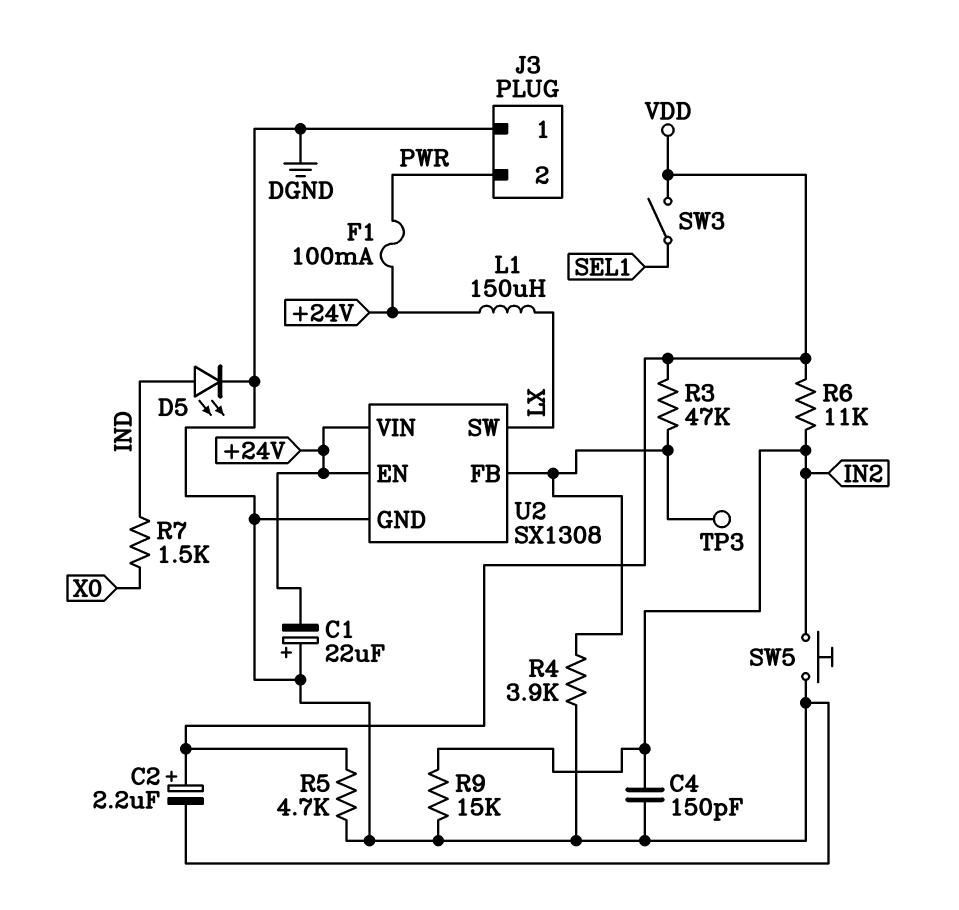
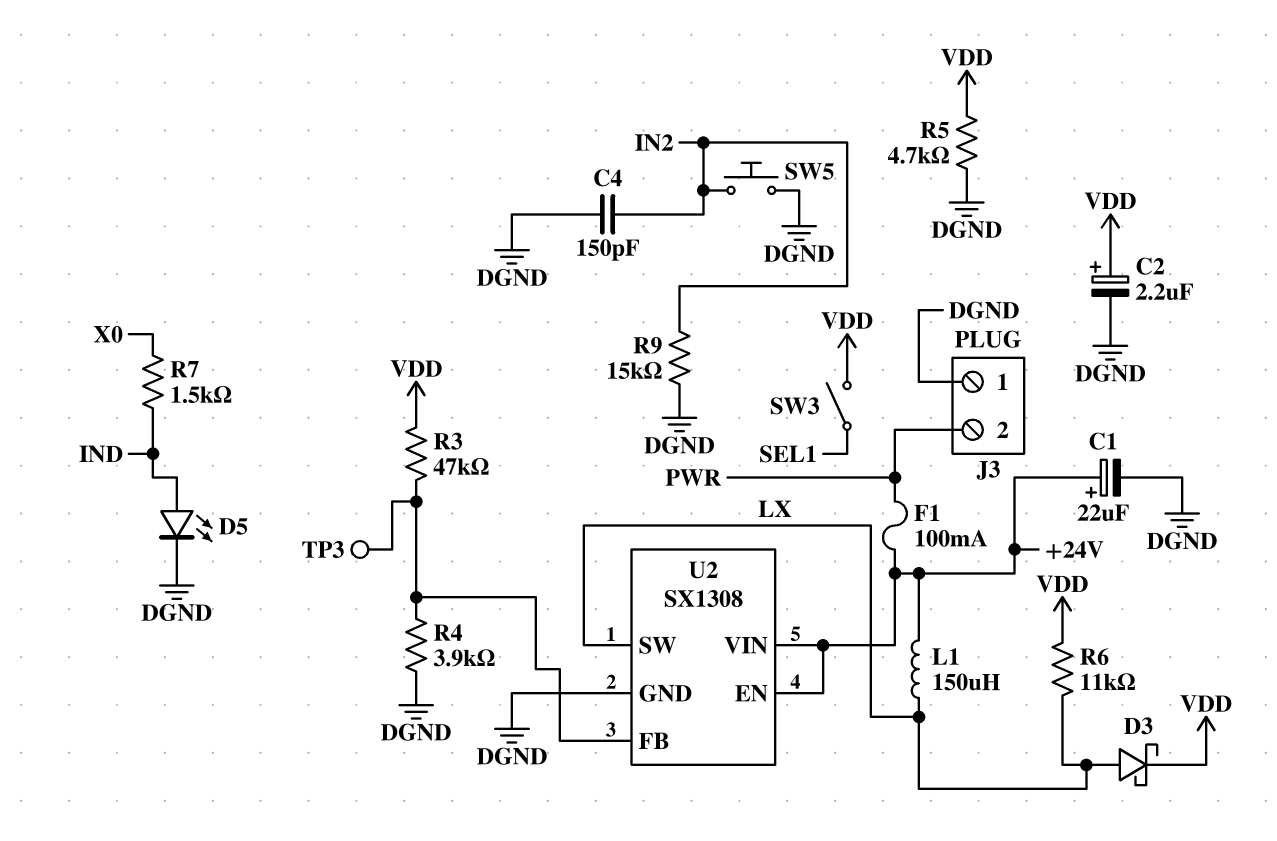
C1: 22uF (plus DGND, minus +24V) -> 22uF (plus +24V, minus DGND)
D3: none -> schottky (A LX, K VDD)
R6: 11k (IN2, VDD) -> 11k (LX, VDD)

